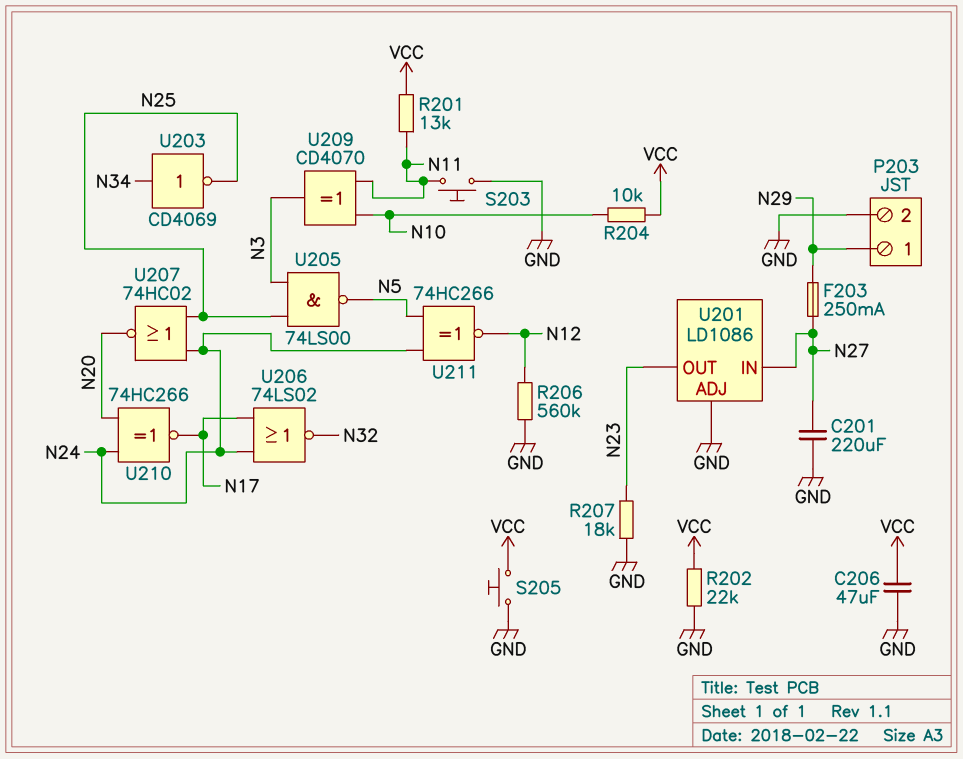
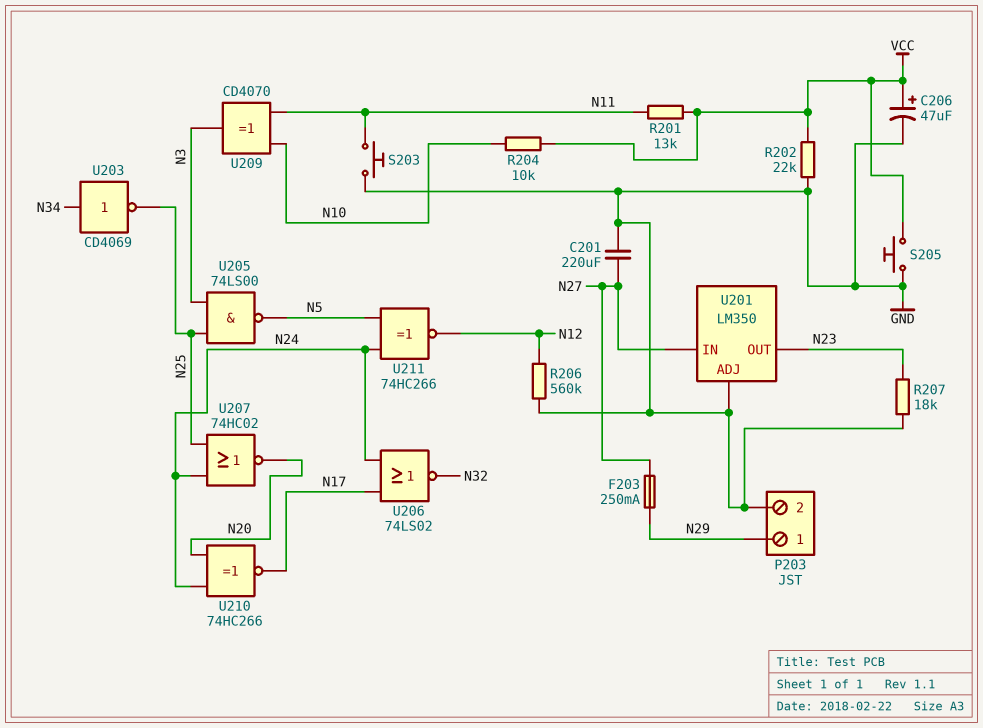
C206: 47uF (GND, VCC) -> 47uF (plus VCC, minus GND)
U201: LD1086 -> LM350

